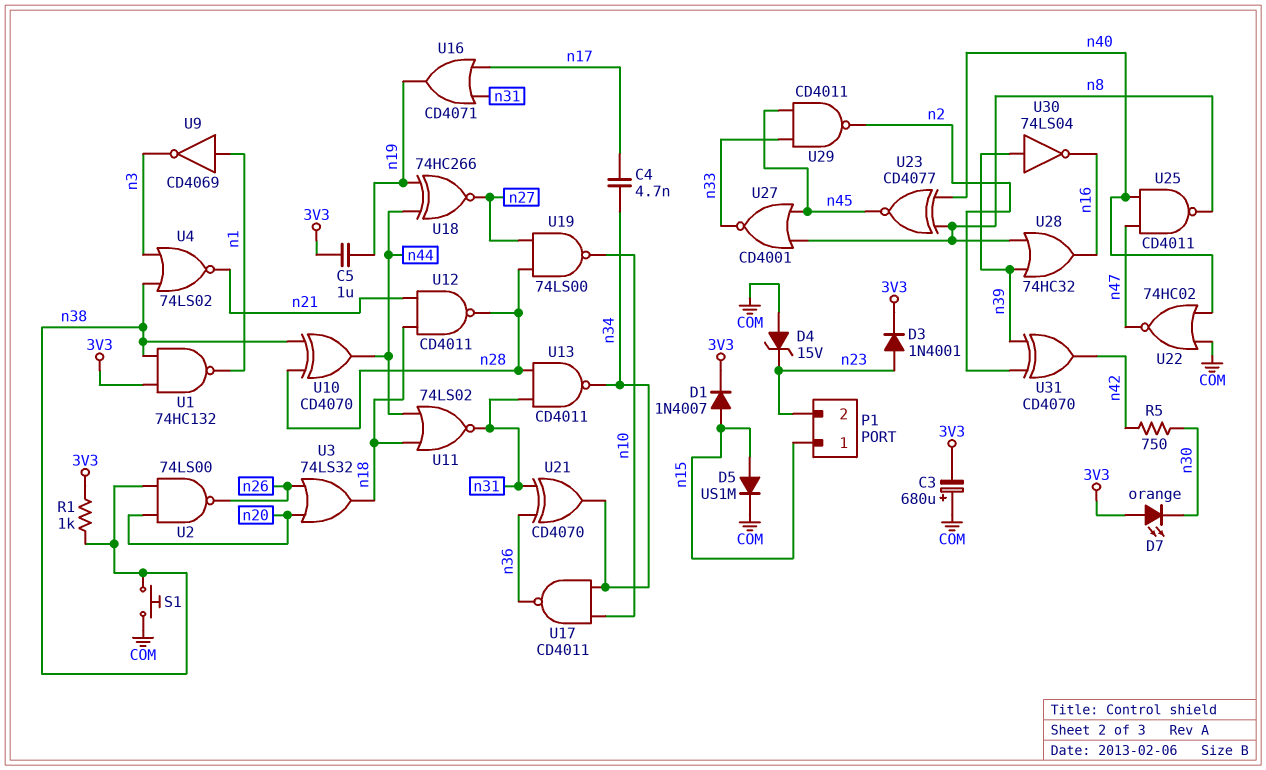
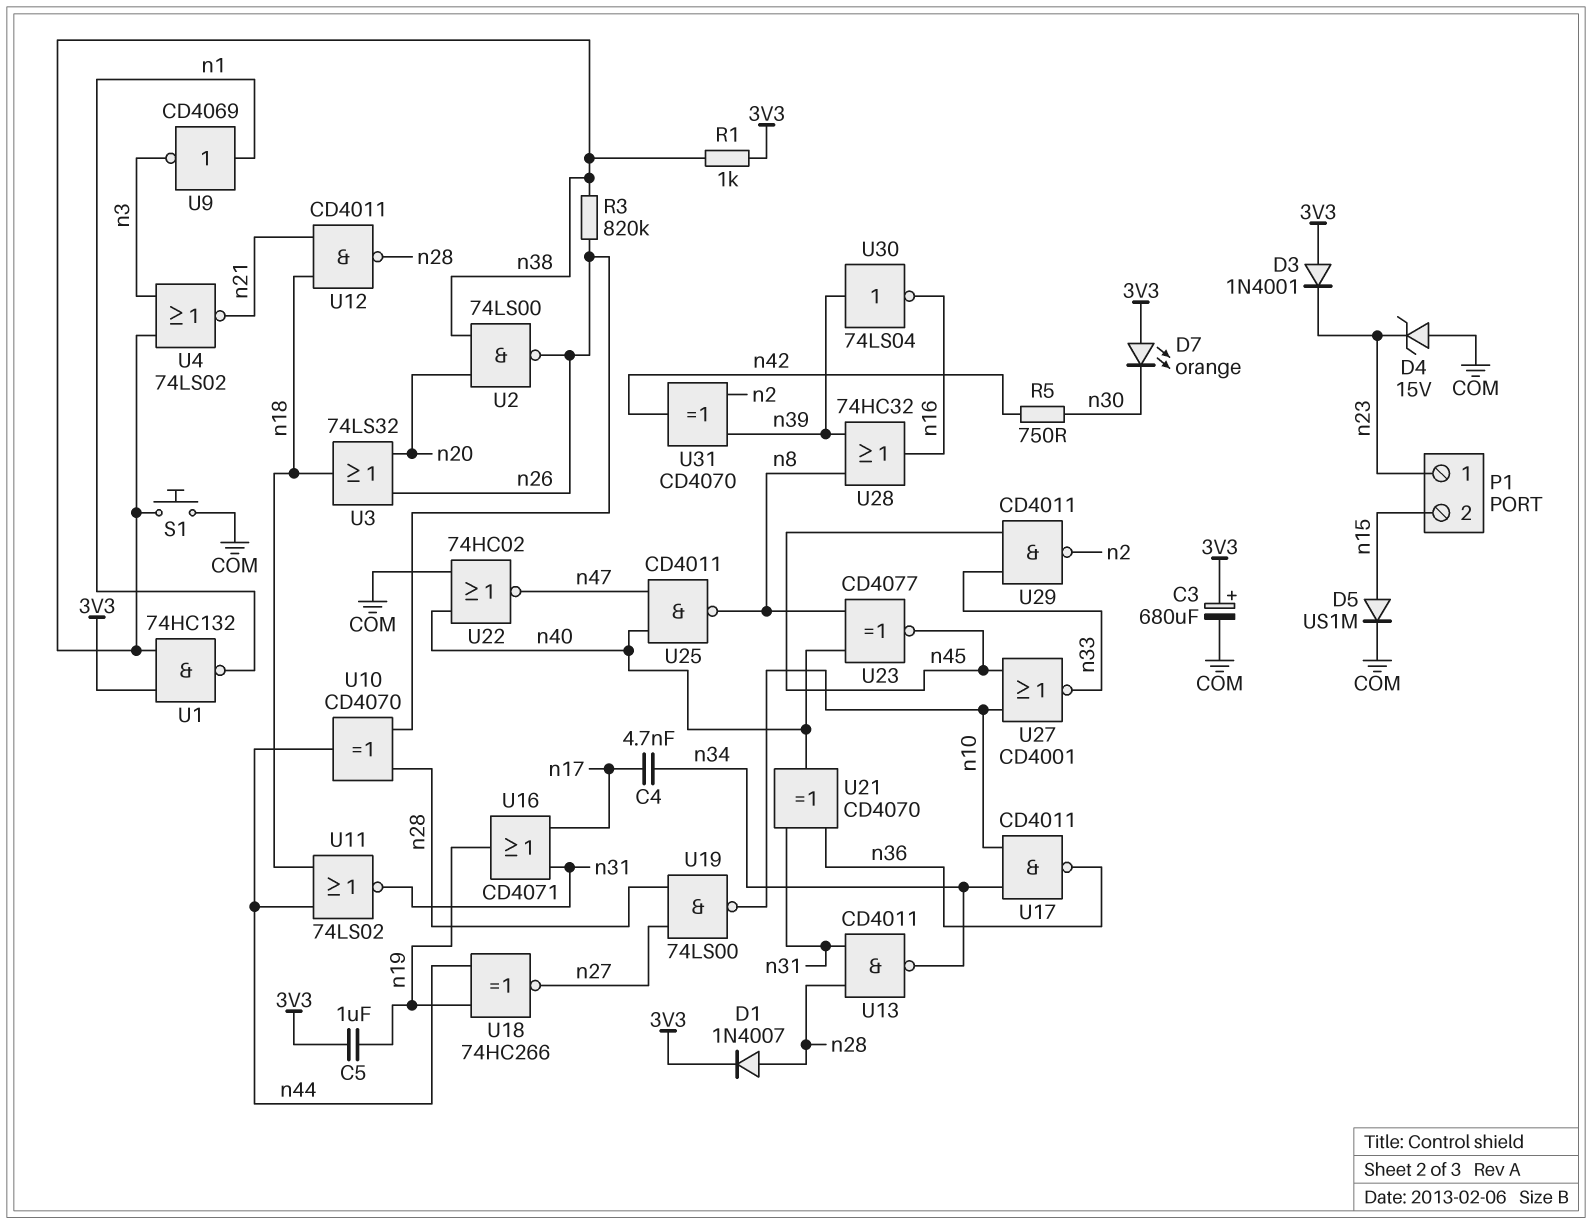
C3: 680uF (plus COM, minus 3V3) -> 680uF (plus 3V3, minus COM)
D1: diode 1N4007 (A n15, K 3V3) -> diode 1N4007 (A n28, K 3V3)
D3: diode 1N4001 (A n23, K 3V3) -> diode 1N4001 (A 3V3, K n23)
P1 pin 1: n15 -> n23
P1 pin 2: n23 -> n15
R3: none -> 820k (n26, n38)
U10: XOR CD4070 (in n28, in n38, out n44) -> XOR CD4070 (in n26, in n28, out n44)
U21: XOR CD4070 (in n31, in n36, out n34) -> XOR CD4070 (in n31, in n36, out n40)
U27: NOR CD4001 (in n8, in n45, out n33) -> NOR CD4001 (in n10, in n45, out n33)

